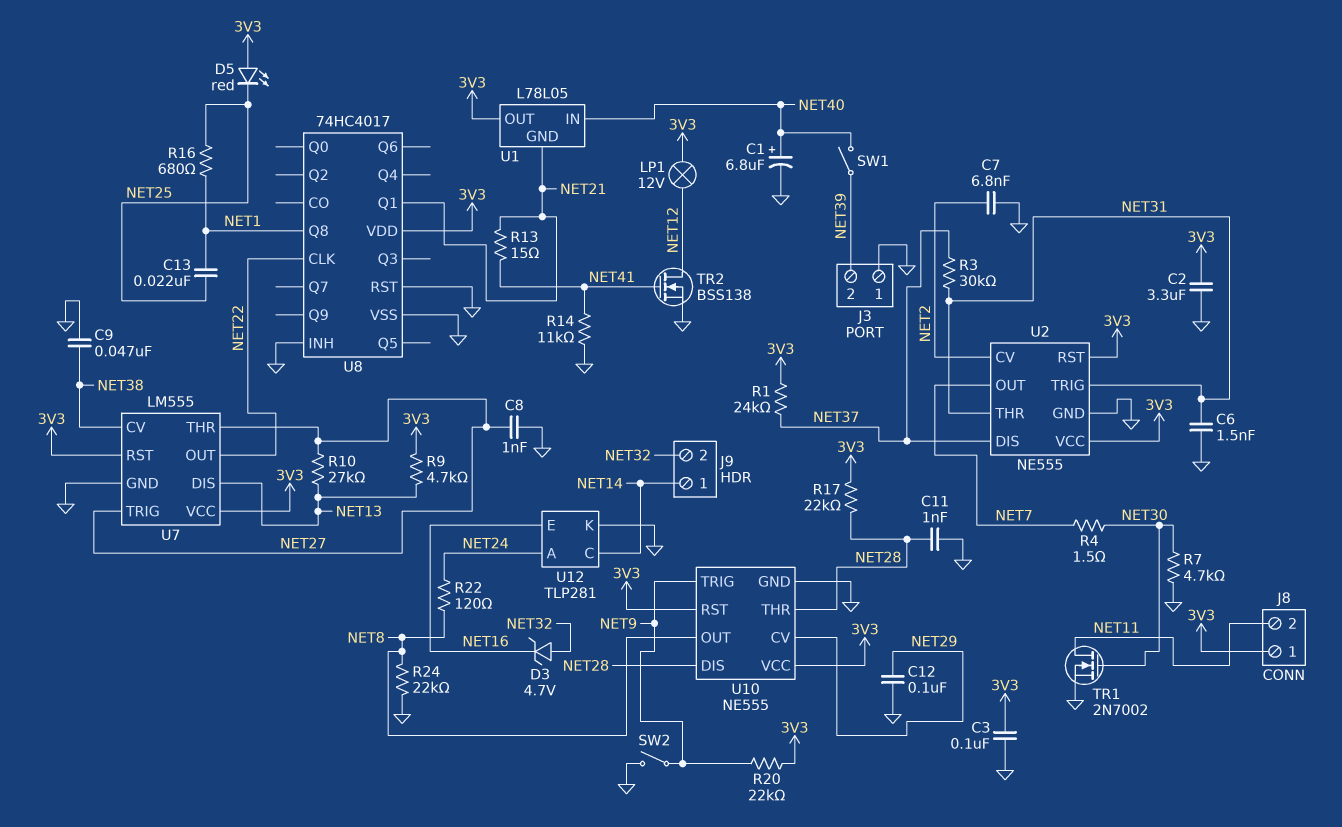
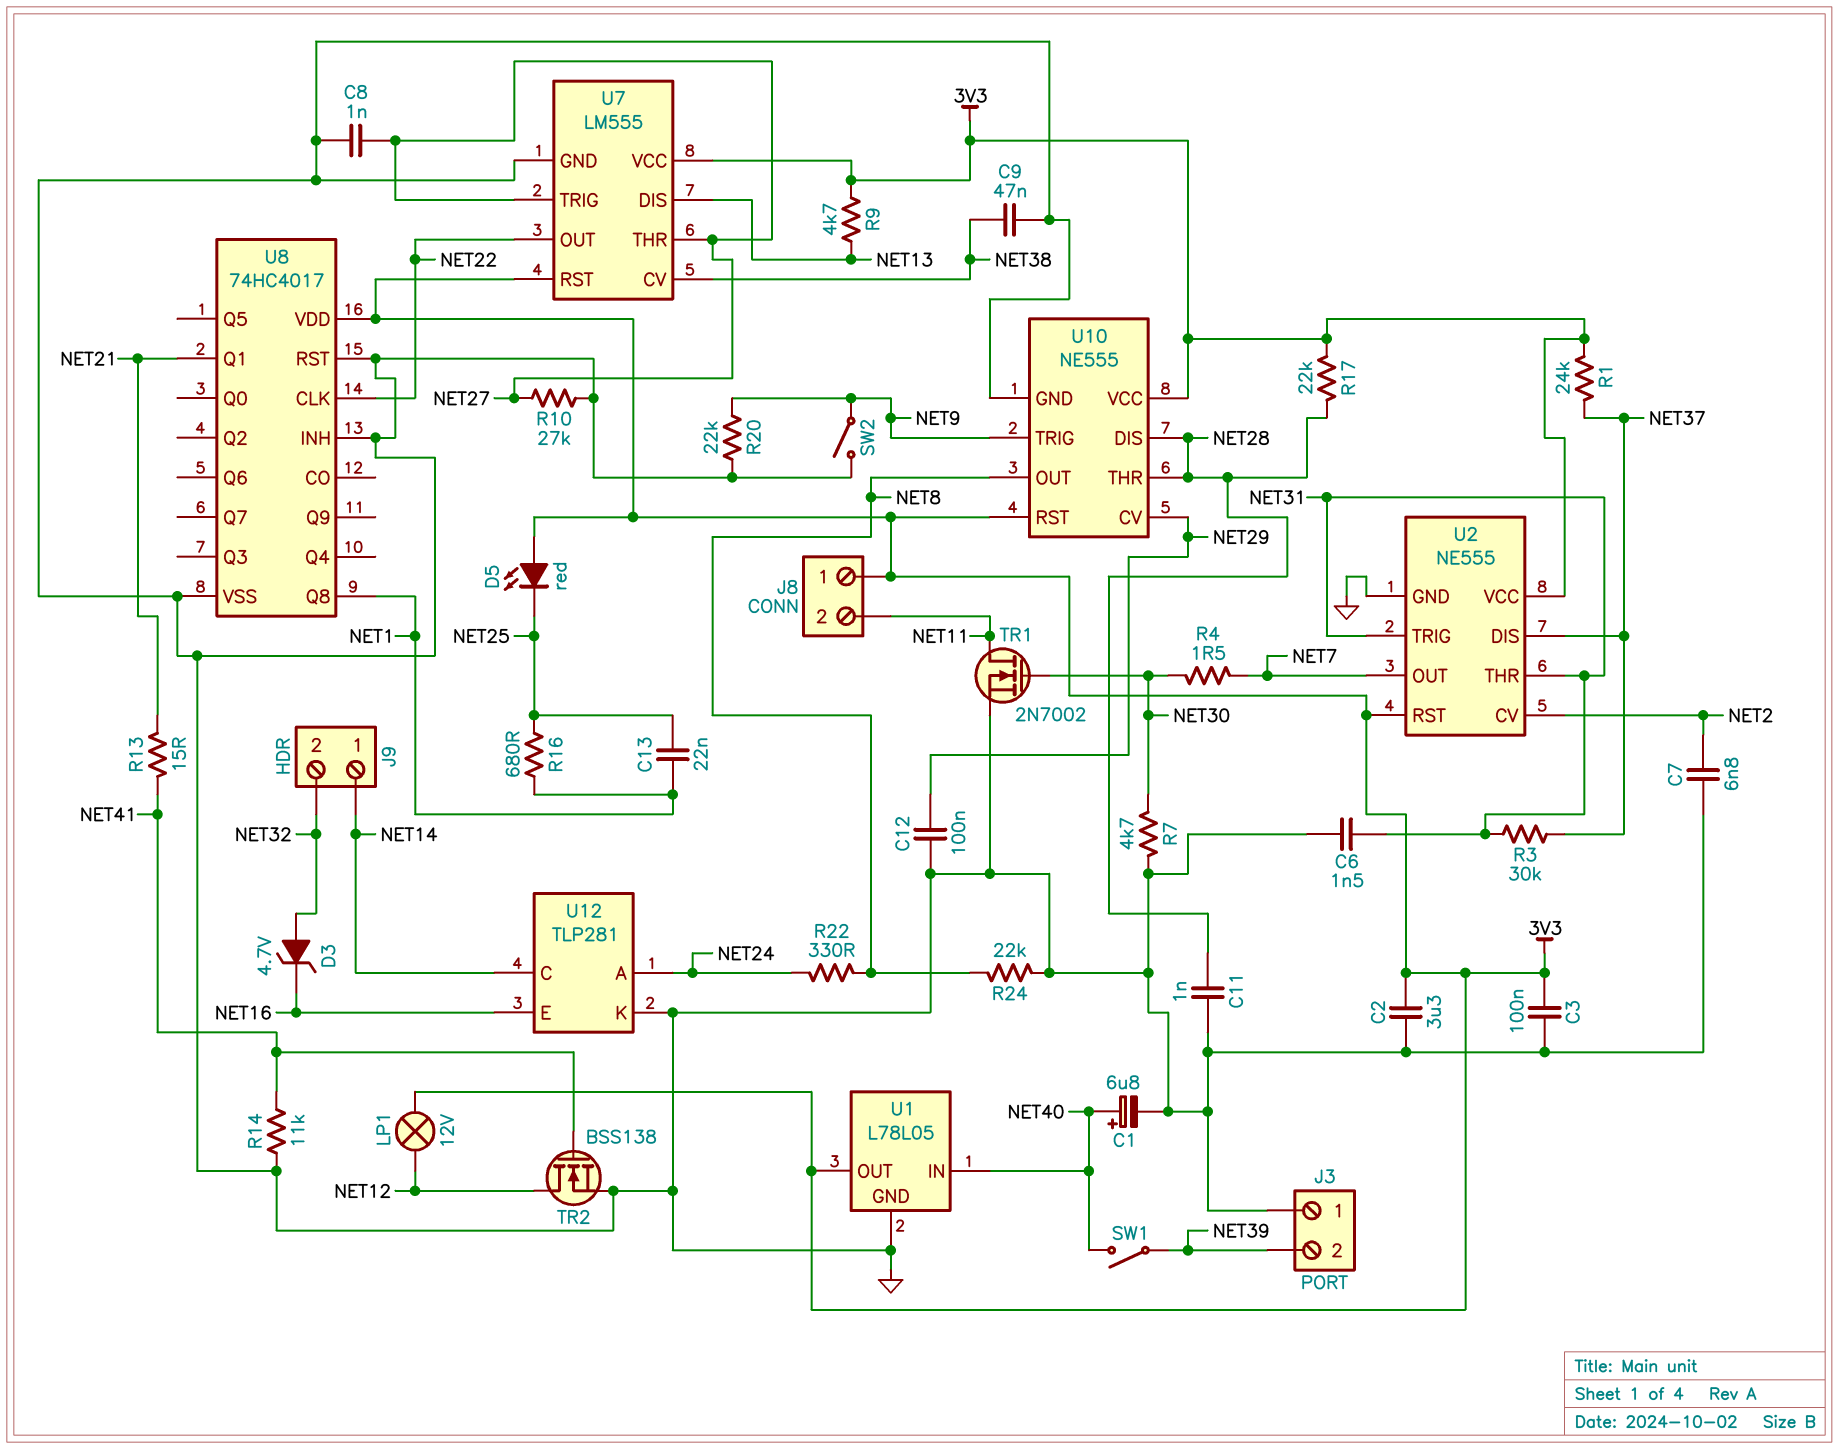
R10: 27k (NET13, NET27) -> 27k (GND, NET27)
R20: 22k (3V3, NET9) -> 22k (GND, NET9)
R22: 120 (NET8, NET24) -> 330 (NET8, NET24)
U1 pin GND: NET21 -> GND

